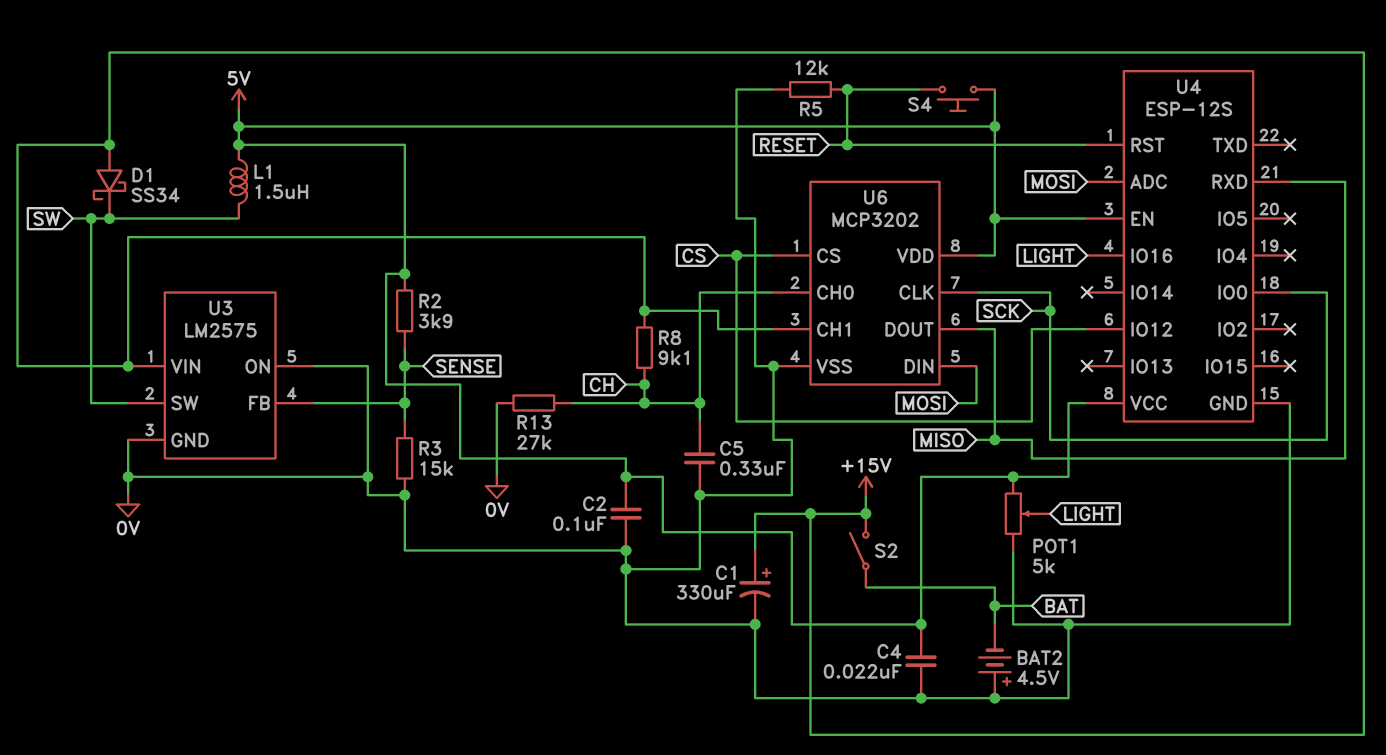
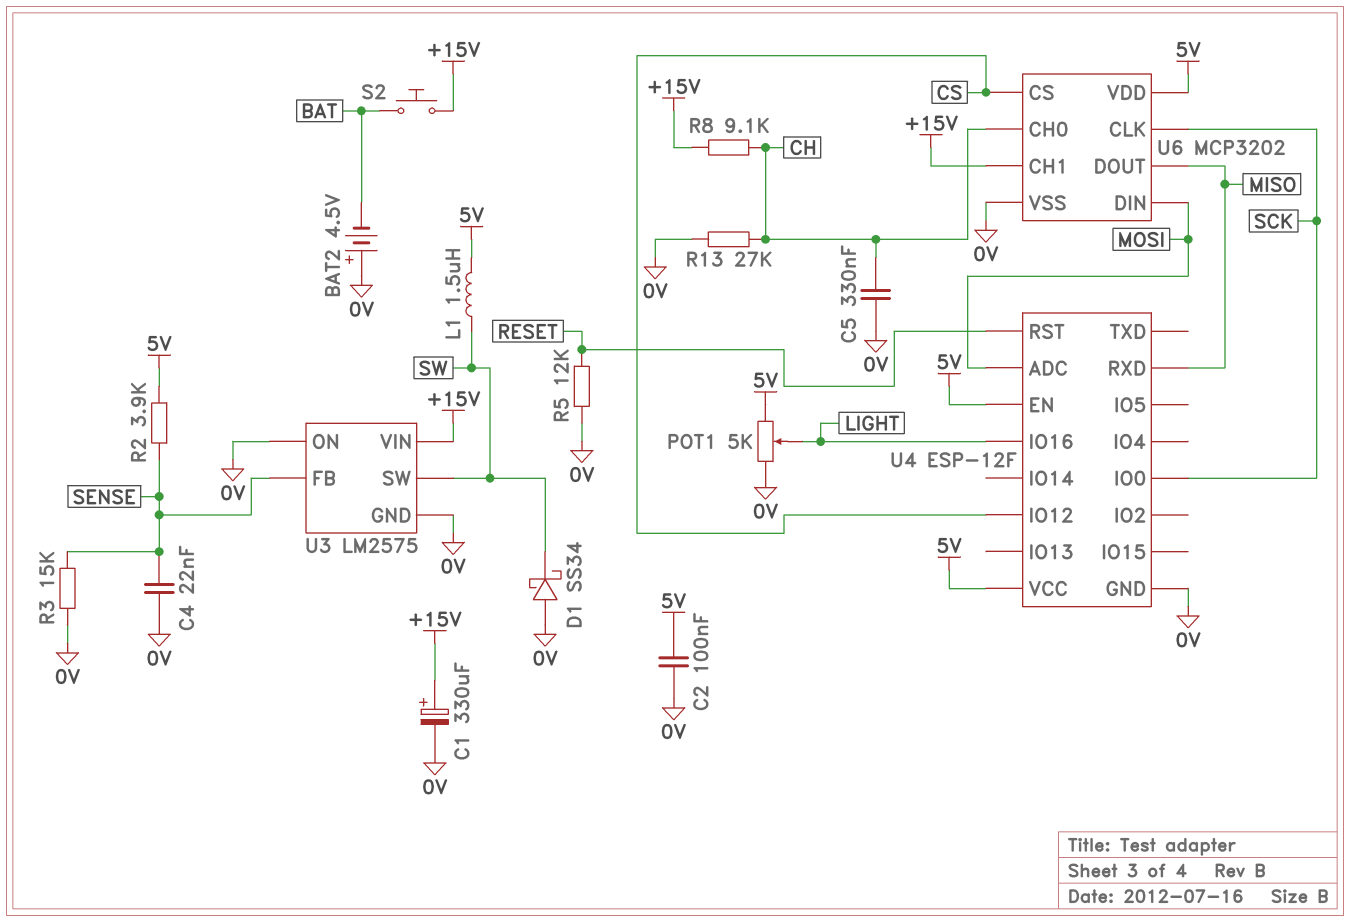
C4: 22nF (0V, 5V) -> 22nF (0V, SENSE)
D1: schottky SS34 (A +15V, K SW) -> schottky SS34 (A 0V, K SW)
S2: switch (+15V, BAT) -> button (+15V, BAT)
S4: button (5V, RESET) -> none
U4: ESP-12S -> ESP-12F

